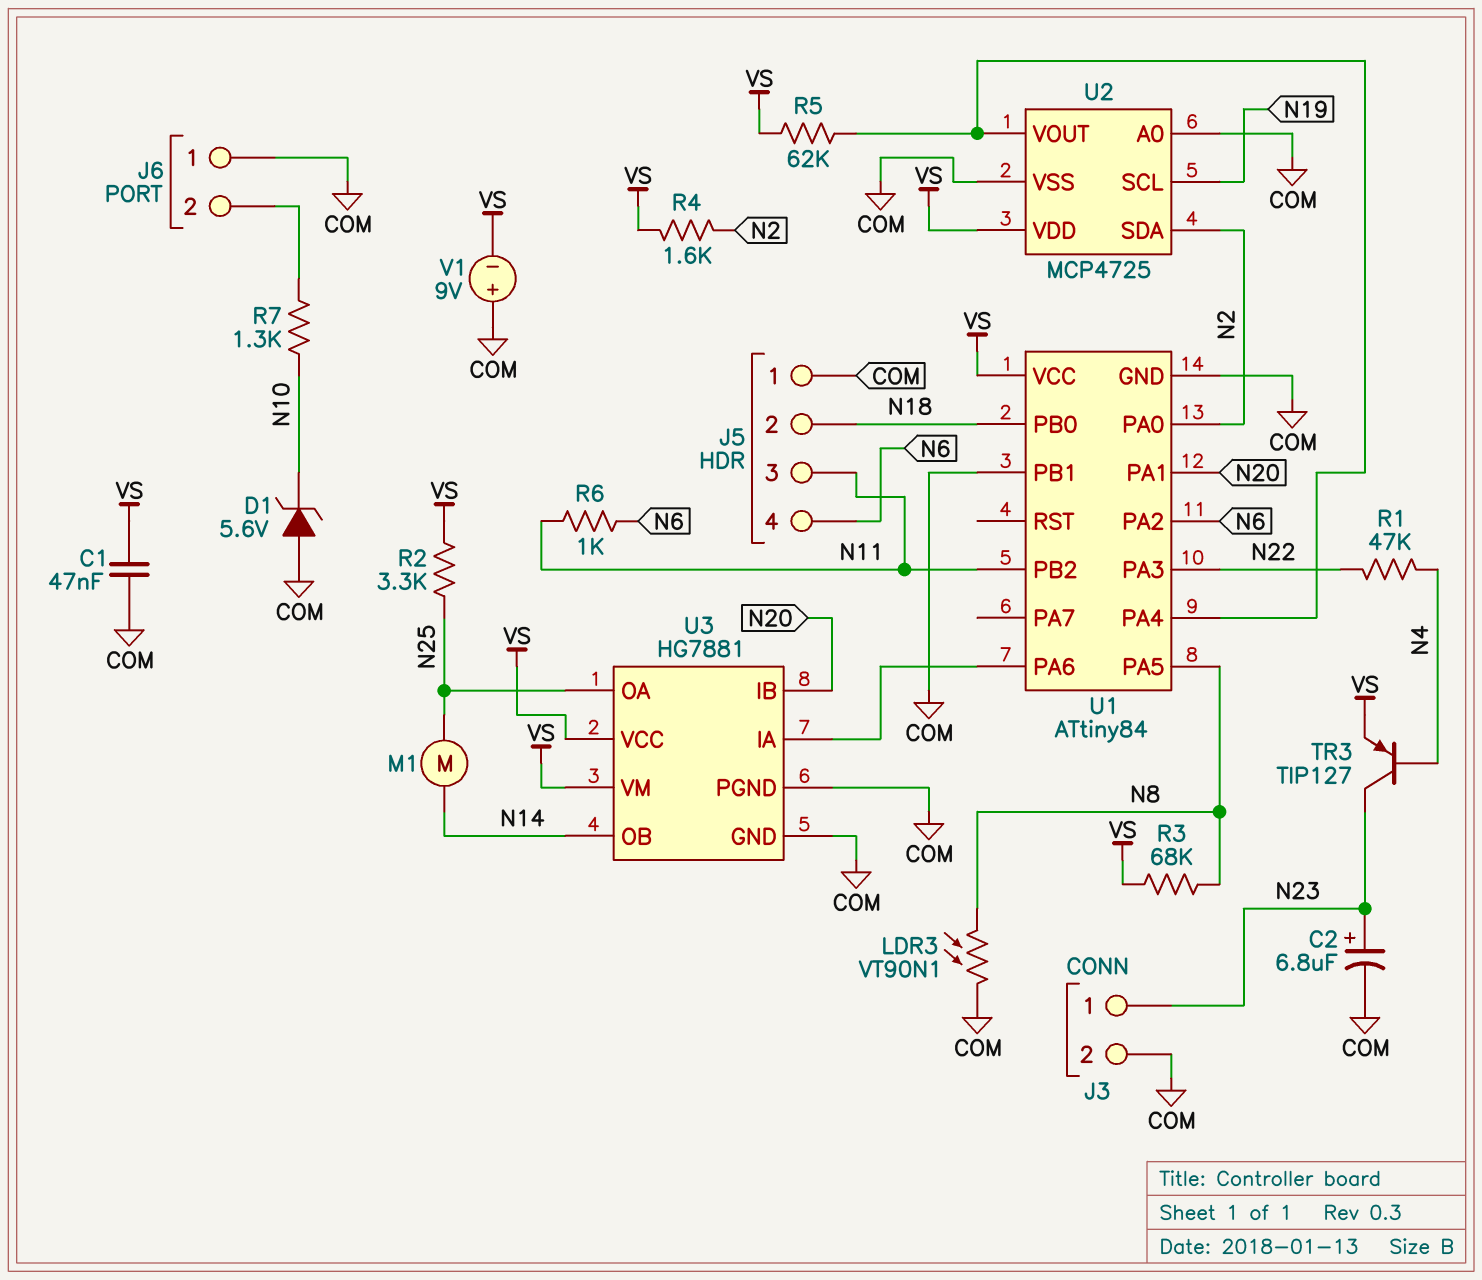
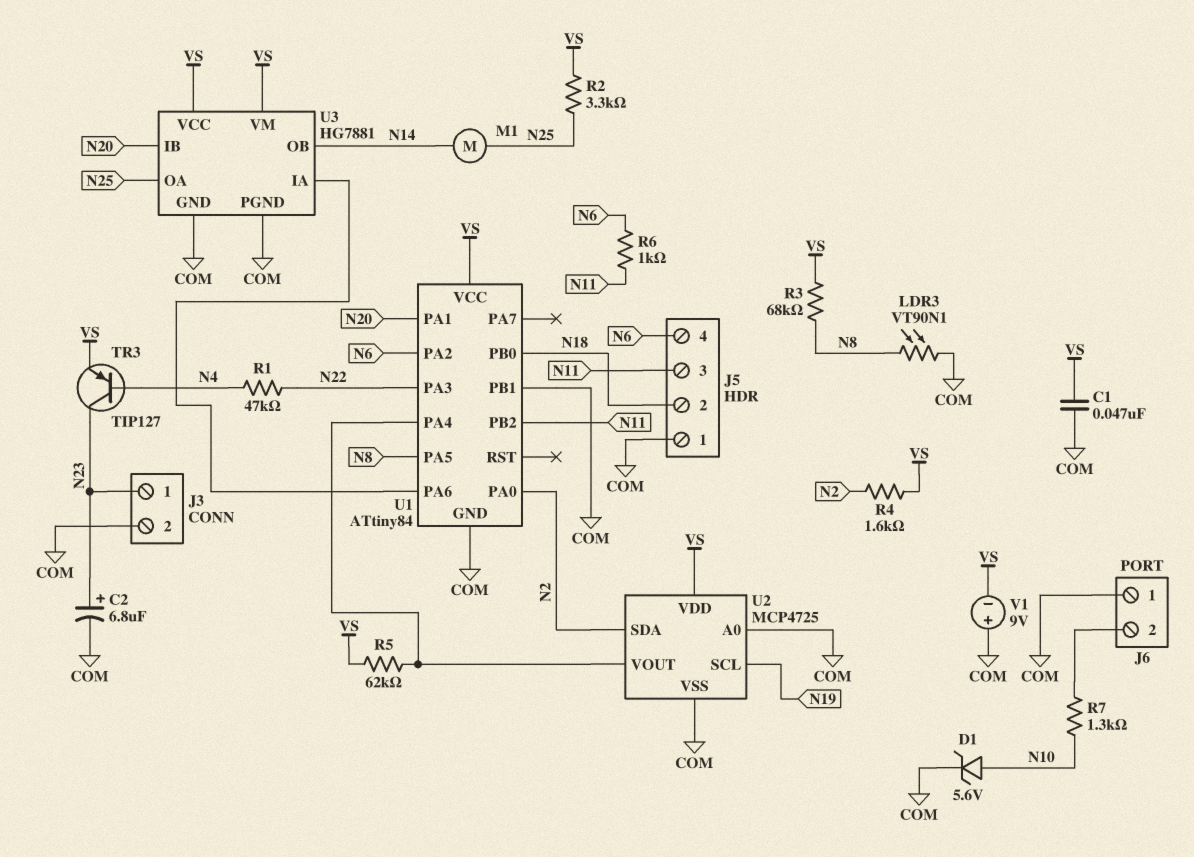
D1: zener 5.6V (A COM, K N10) -> zener 5.6V (A N10, K COM)

